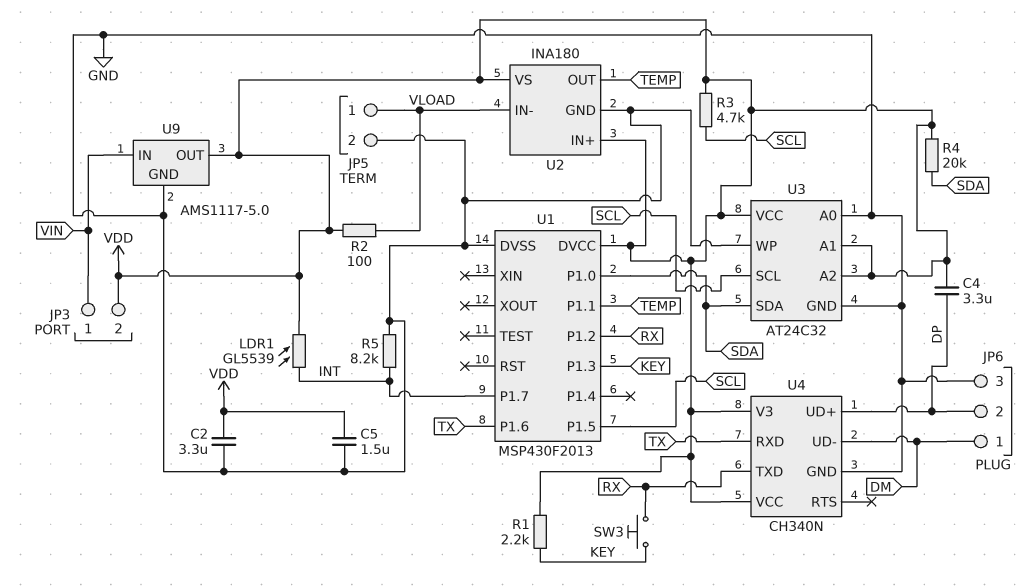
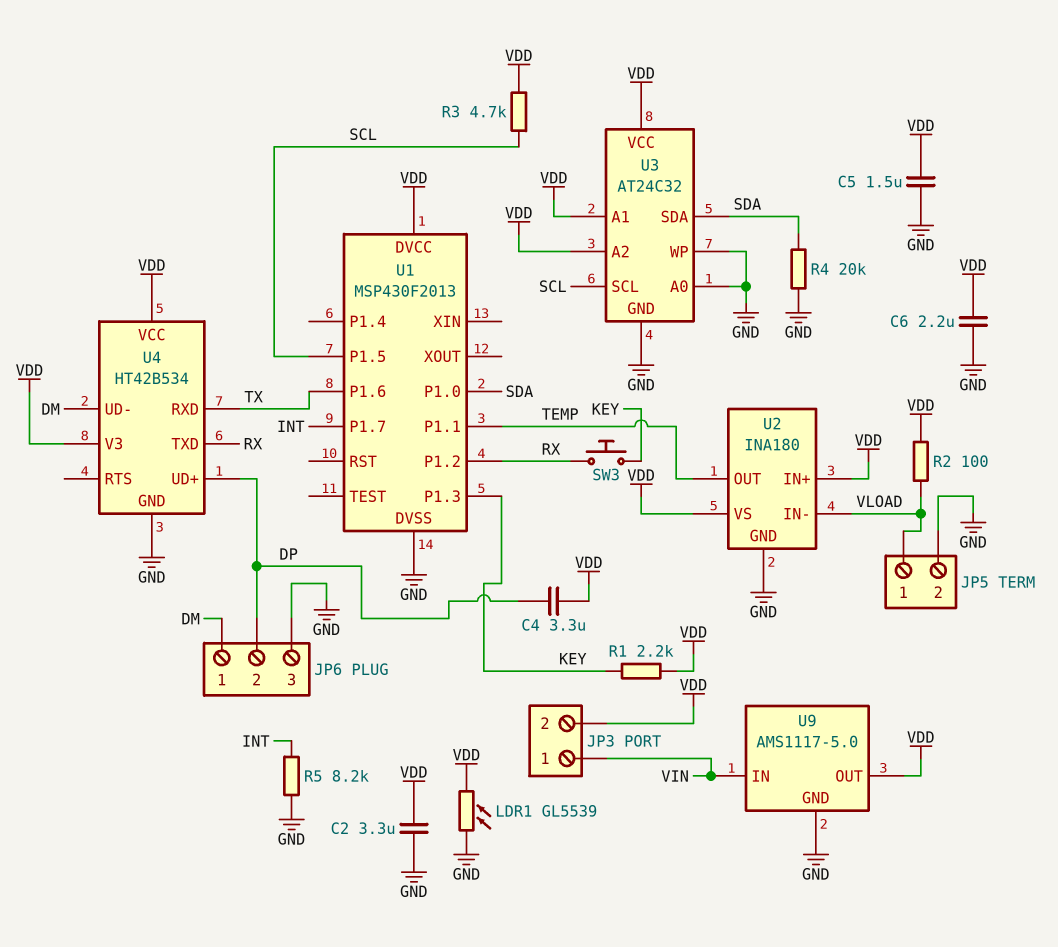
C6: none -> 2.2uF (GND, VDD)
LDR1: GL5539 (INT, VDD) -> GL5539 (GND, VDD)
R4: 20k (SDA, VDD) -> 20k (GND, SDA)
U4: CH340N -> HT42B534

